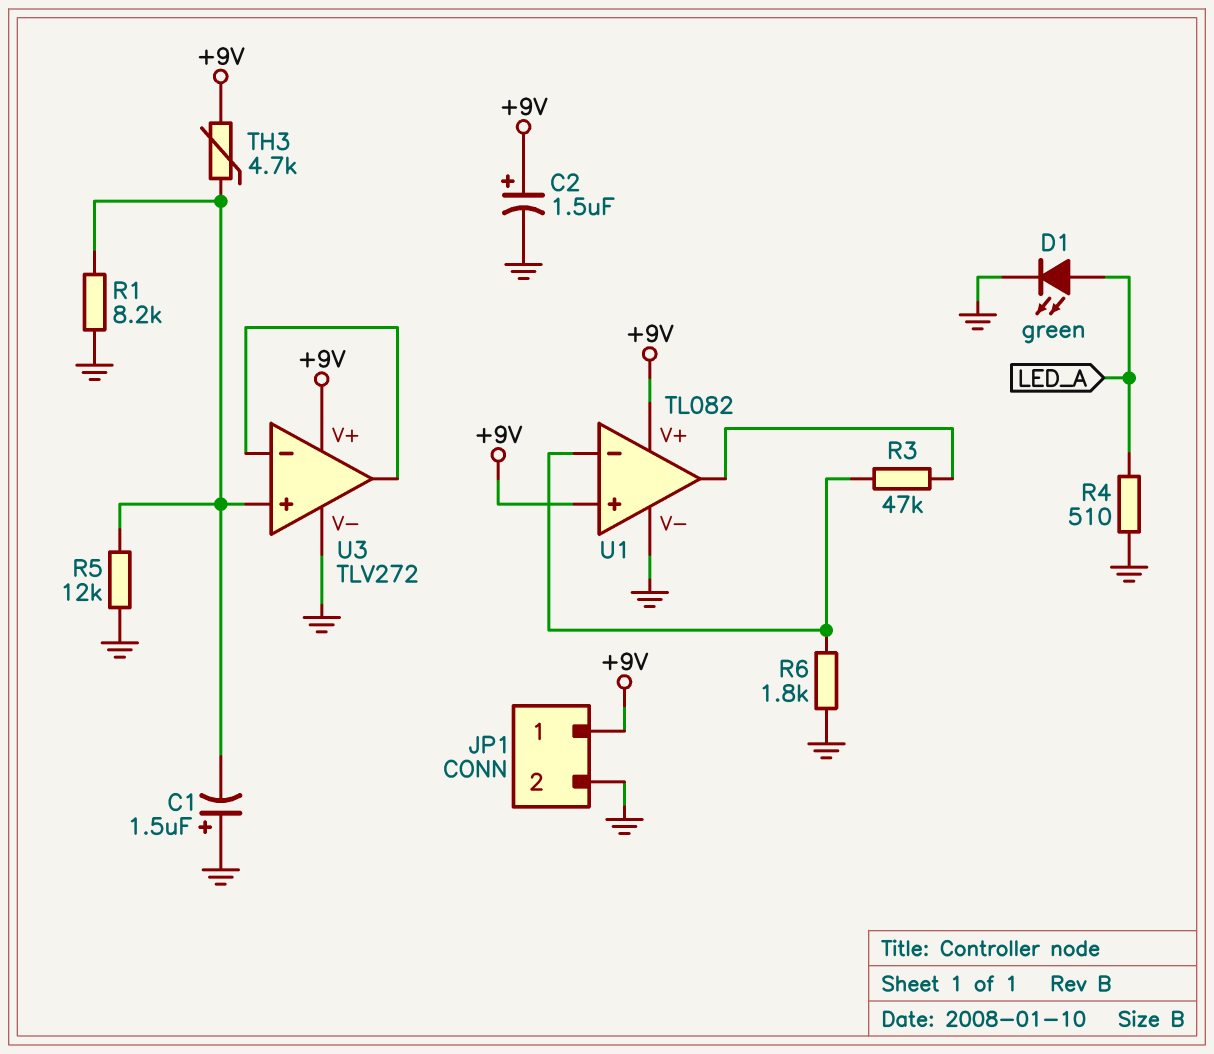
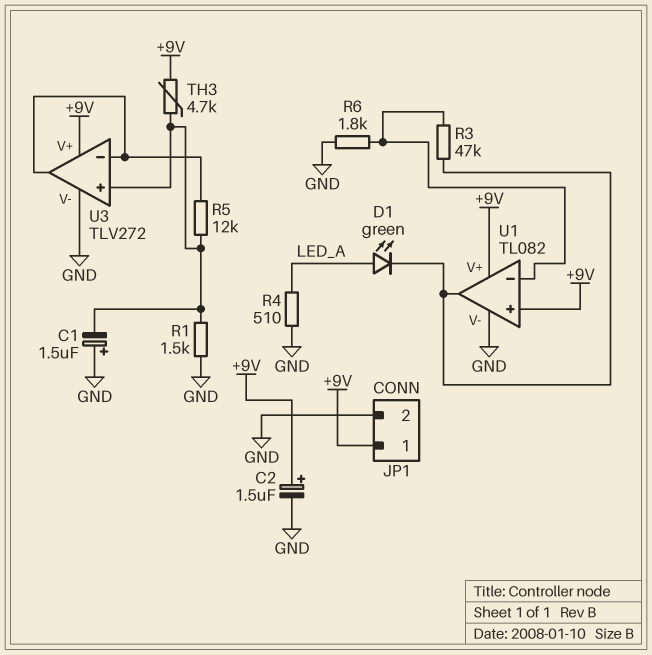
D1: LED green (A LED_A, K GND) -> LED green (A LED_A, K U1/out)
R1: 8.2k (GND, U3/in+) -> 1.5k (GND, U3/in+)
R5: 12k (GND, U3/in+) -> 12k (U3/in+, U3/in-)

